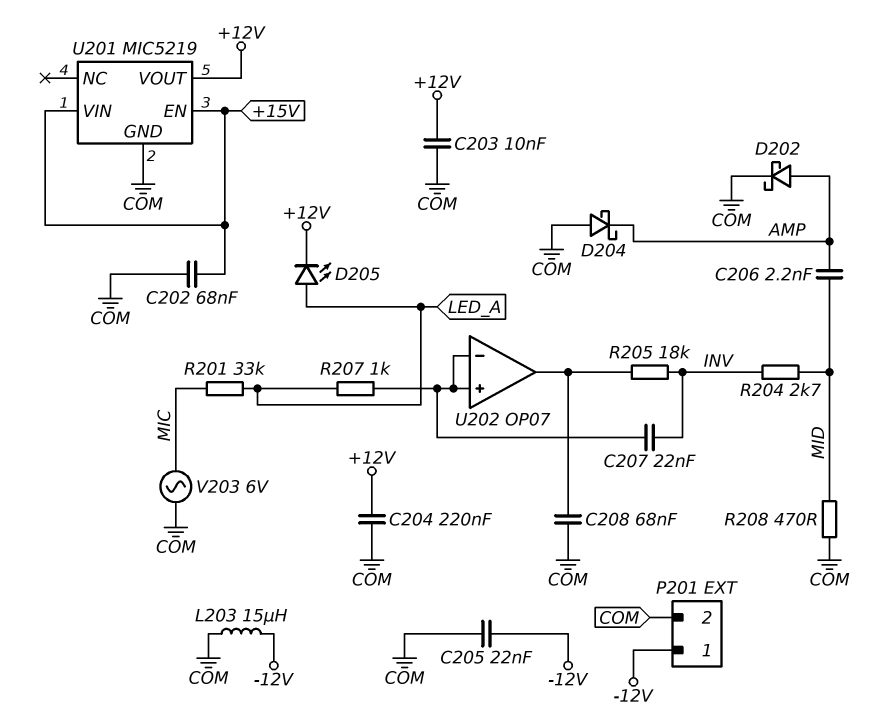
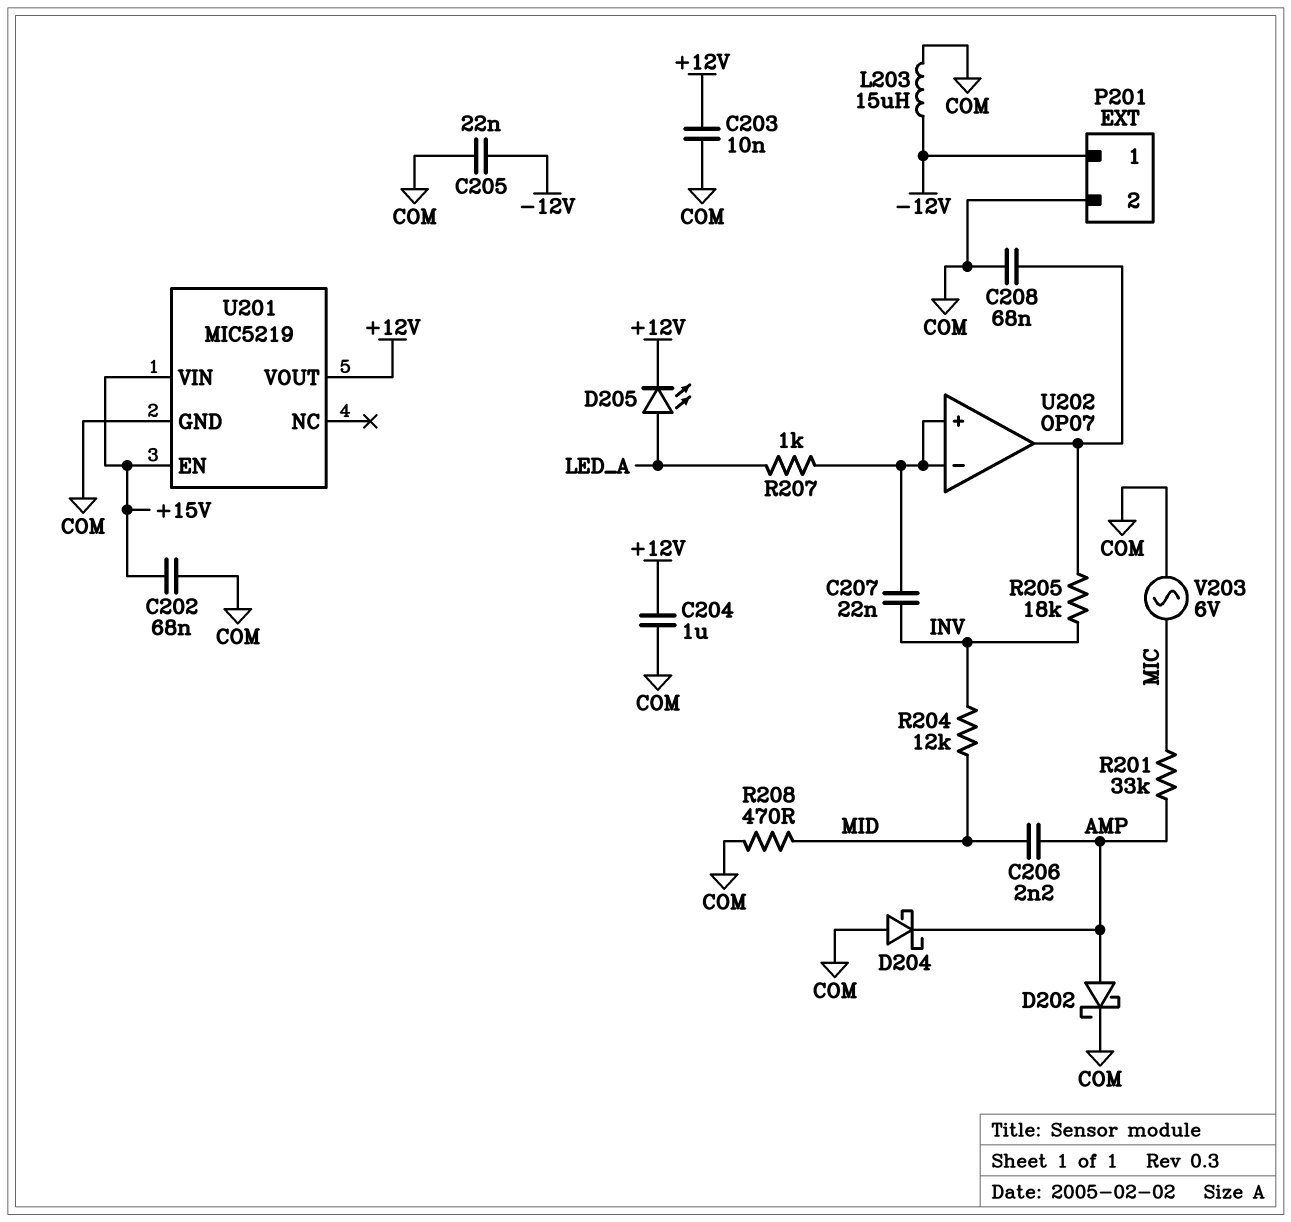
C204: 220nF (+12V, COM) -> 1uF (+12V, COM)
R201: 33k (LED_A, MIC) -> 33k (AMP, MIC)
R204: 2.7k (INV, MID) -> 12k (INV, MID)

